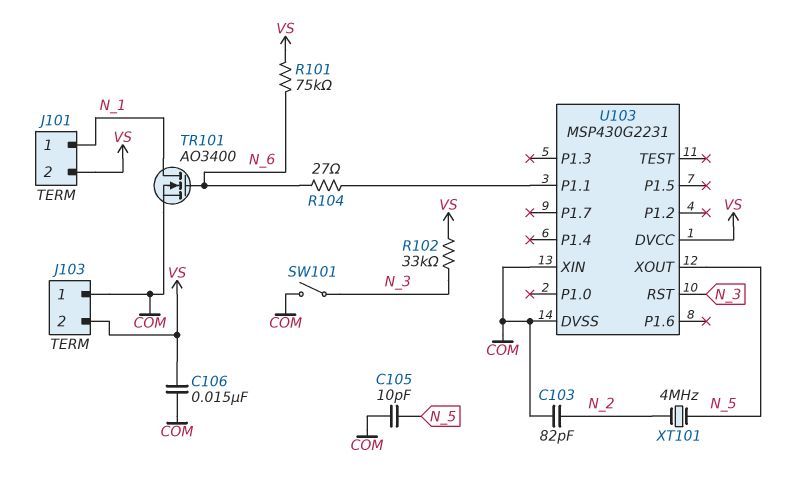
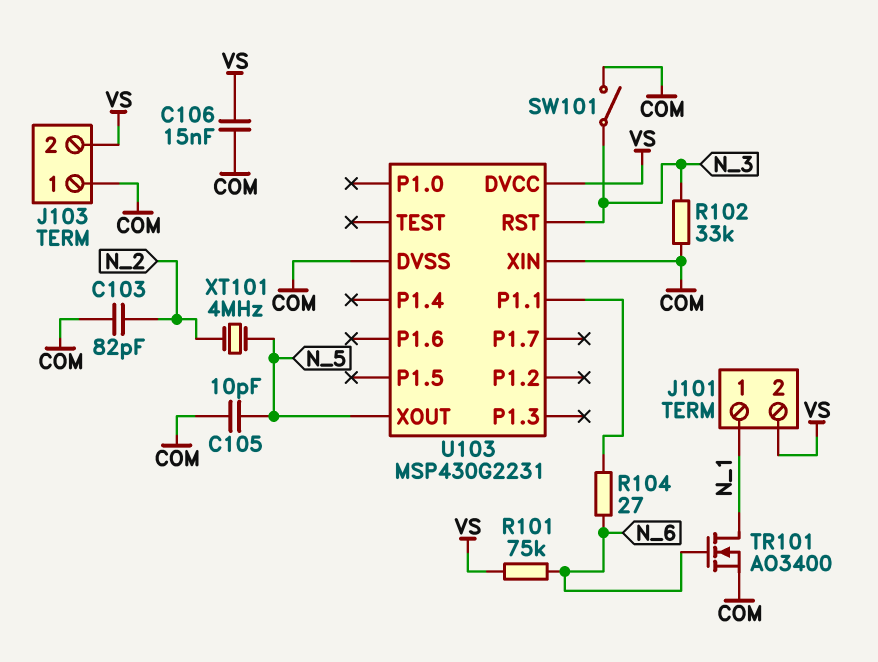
R102: 33k (N_3, VS) -> 33k (COM, N_3)

